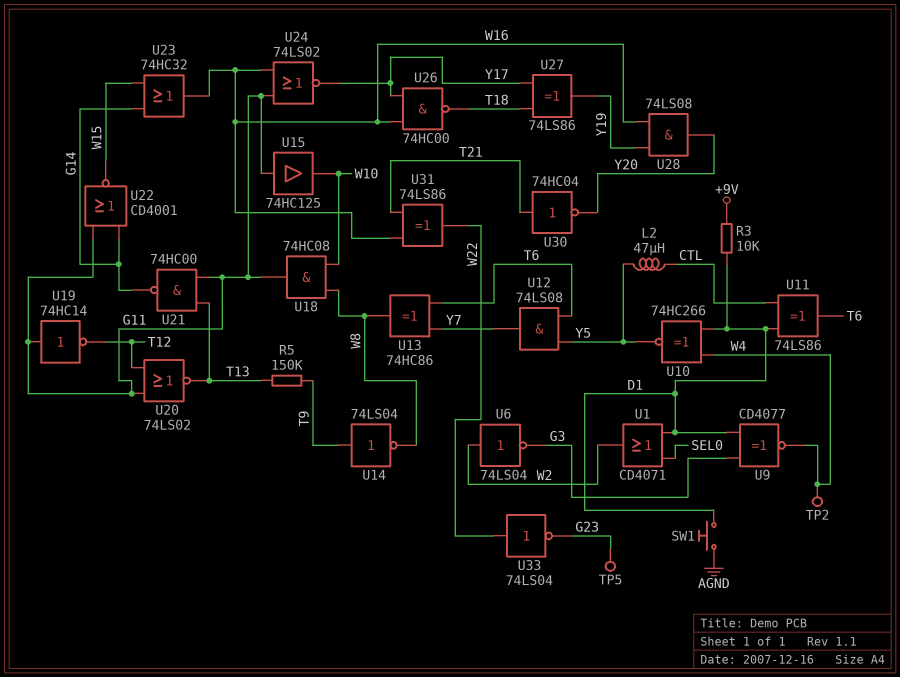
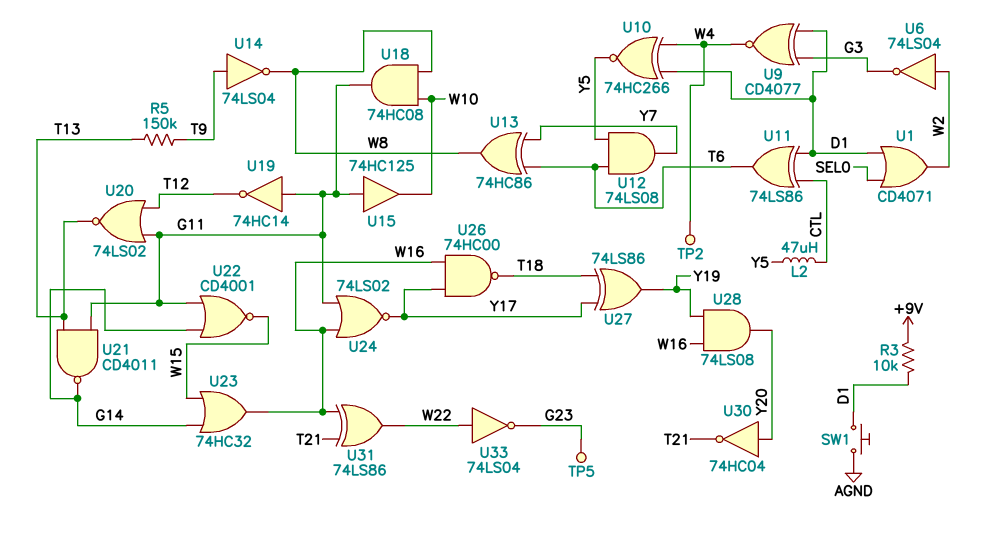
U21: NAND 74HC00 (in G11, in T13, out G14) -> NAND CD4011 (in G11, in T13, out G14)
U30: NOT 74HC04 (in T21, out Y20) -> NOT 74HC04 (in Y20, out T21)

